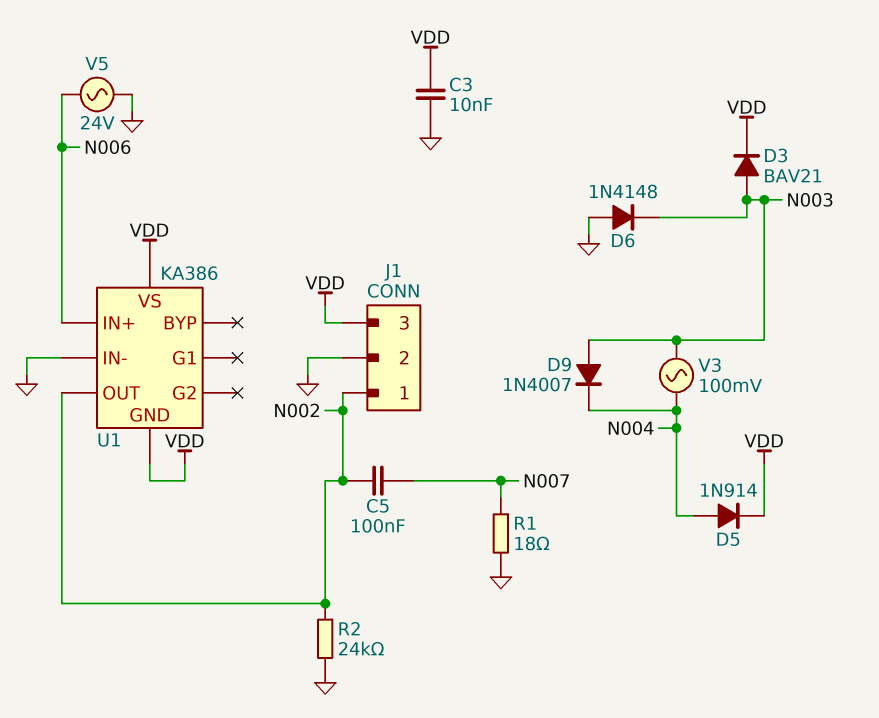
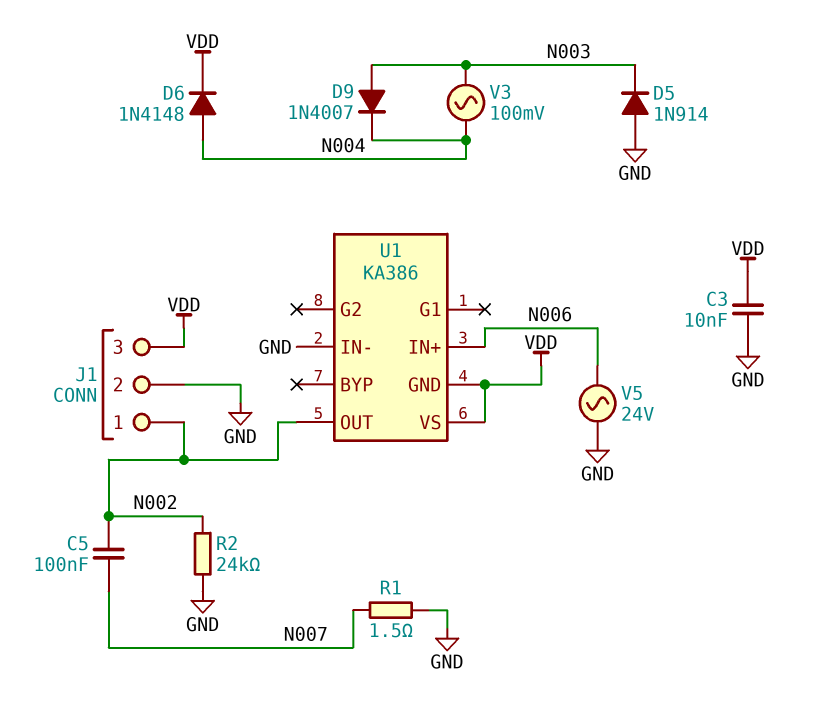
D3: diode BAV21 (A N003, K VDD) -> none
D5: diode 1N914 (A N004, K VDD) -> diode 1N914 (A GND, K N003)
D6: diode 1N4148 (A GND, K N003) -> diode 1N4148 (A N004, K VDD)
R1: 18 (GND, N007) -> 1.5 (GND, N007)

